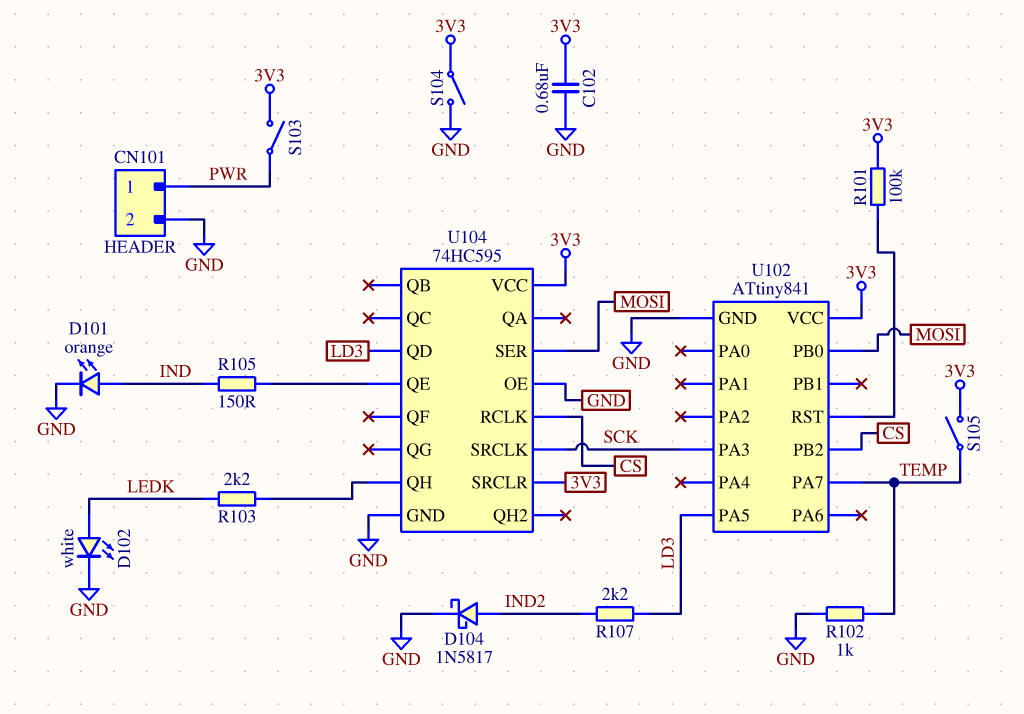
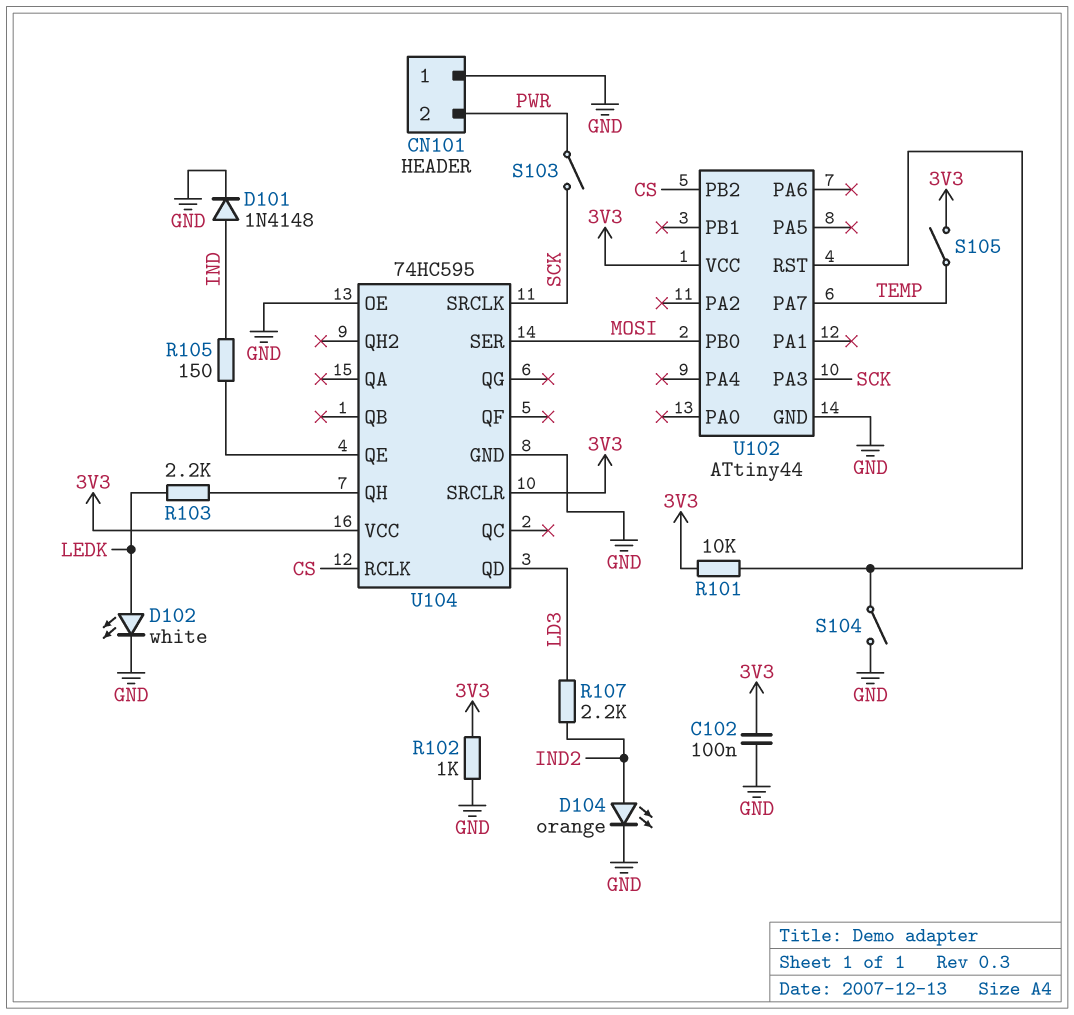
C102: 680nF (3V3, GND) -> 100nF (3V3, GND)
CN101 pin 1: PWR -> GND
CN101 pin 2: GND -> PWR
D101: LED orange (A IND, K GND) -> diode 1N4148 (A IND, K GND)
D104: schottky 1N5817 (A IND2, K GND) -> LED orange (A IND2, K GND)
R101: 100k (3V3, U102/RST) -> 10k (3V3, U102/RST)
R102: 1k (GND, TEMP) -> 1k (3V3, GND)
S103: switch (3V3, PWR) -> switch (PWR, SCK)
S104: switch (3V3, GND) -> switch (GND, U102/RST)
U102: ATtiny841 -> ATtiny44
U102 pin PA5: LD3 -> none

